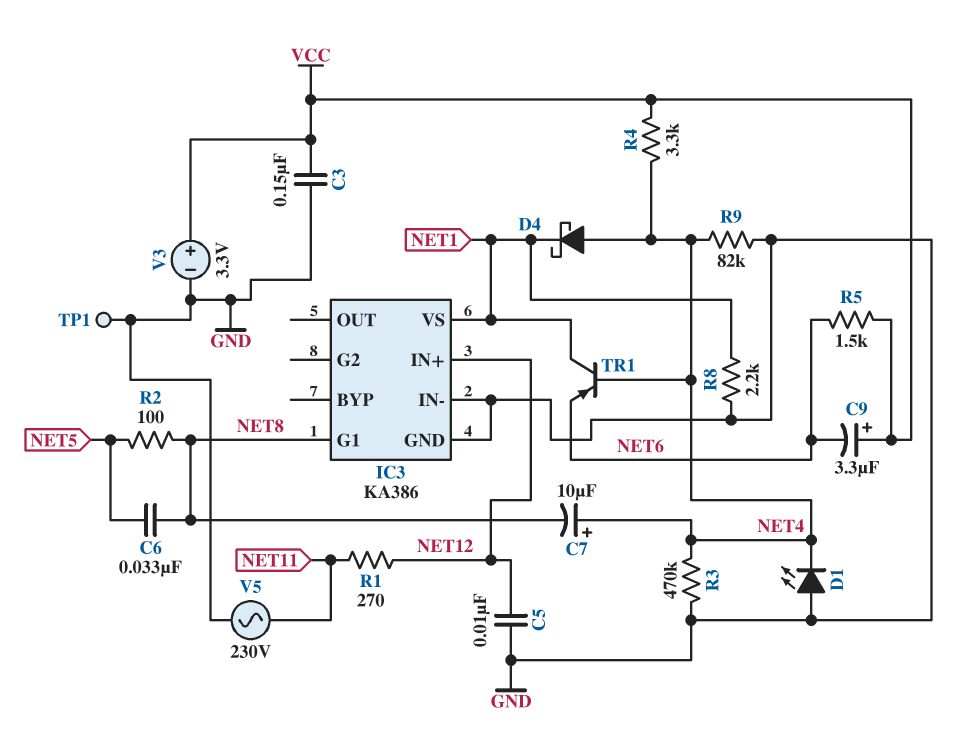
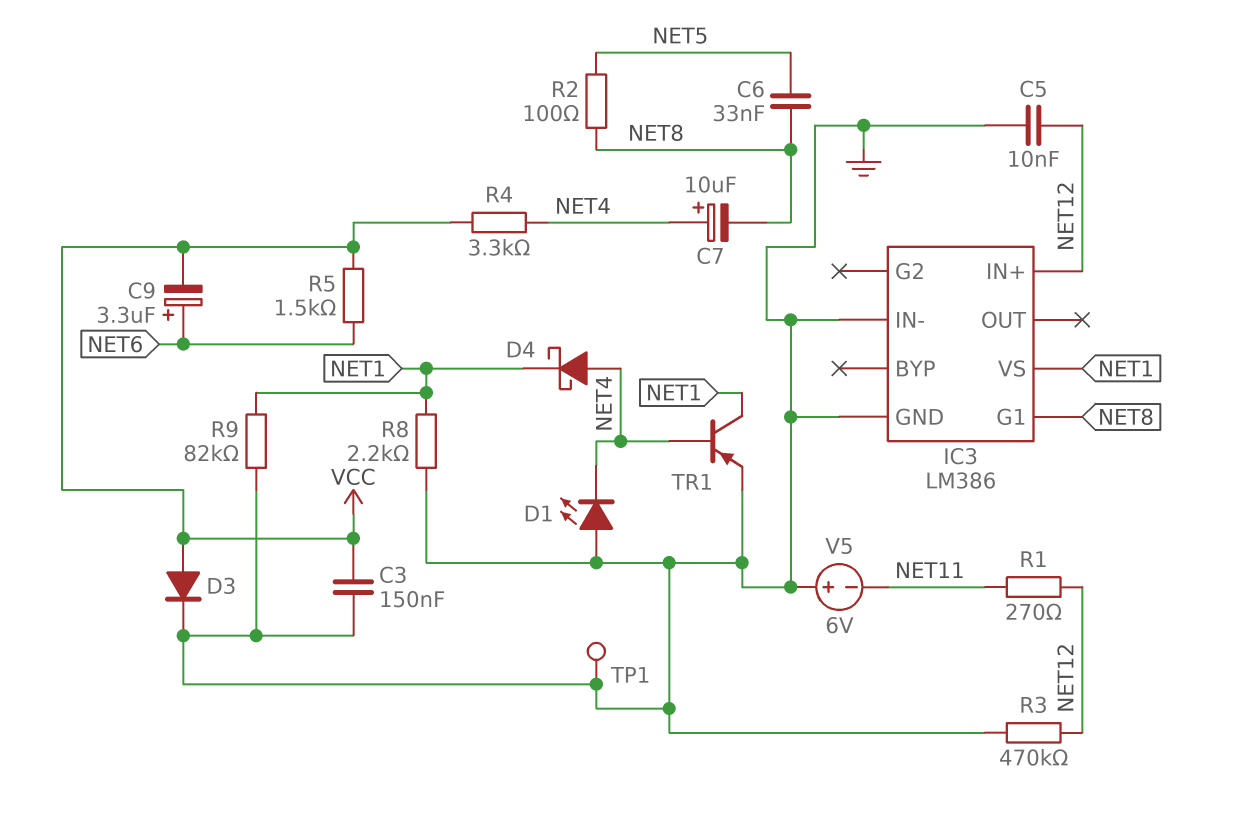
C9: 3.3uF (plus VCC, minus NET6) -> 3.3uF (plus NET6, minus VCC)
D3: none -> diode (A VCC, K GND)
IC3: KA386 -> LM386
R3: 470k (GND, NET4) -> 470k (GND, NET12)
R9: 82k (GND, NET4) -> 82k (GND, NET1)
TR1: PNP (B NET4, C NET1, E NET6) -> PNP (B NET4, C NET1, E GND)
V3: 3.3V (plus VCC, minus GND) -> none
V5: AC 230V (GND, NET11) -> 6V (plus GND, minus NET11)

